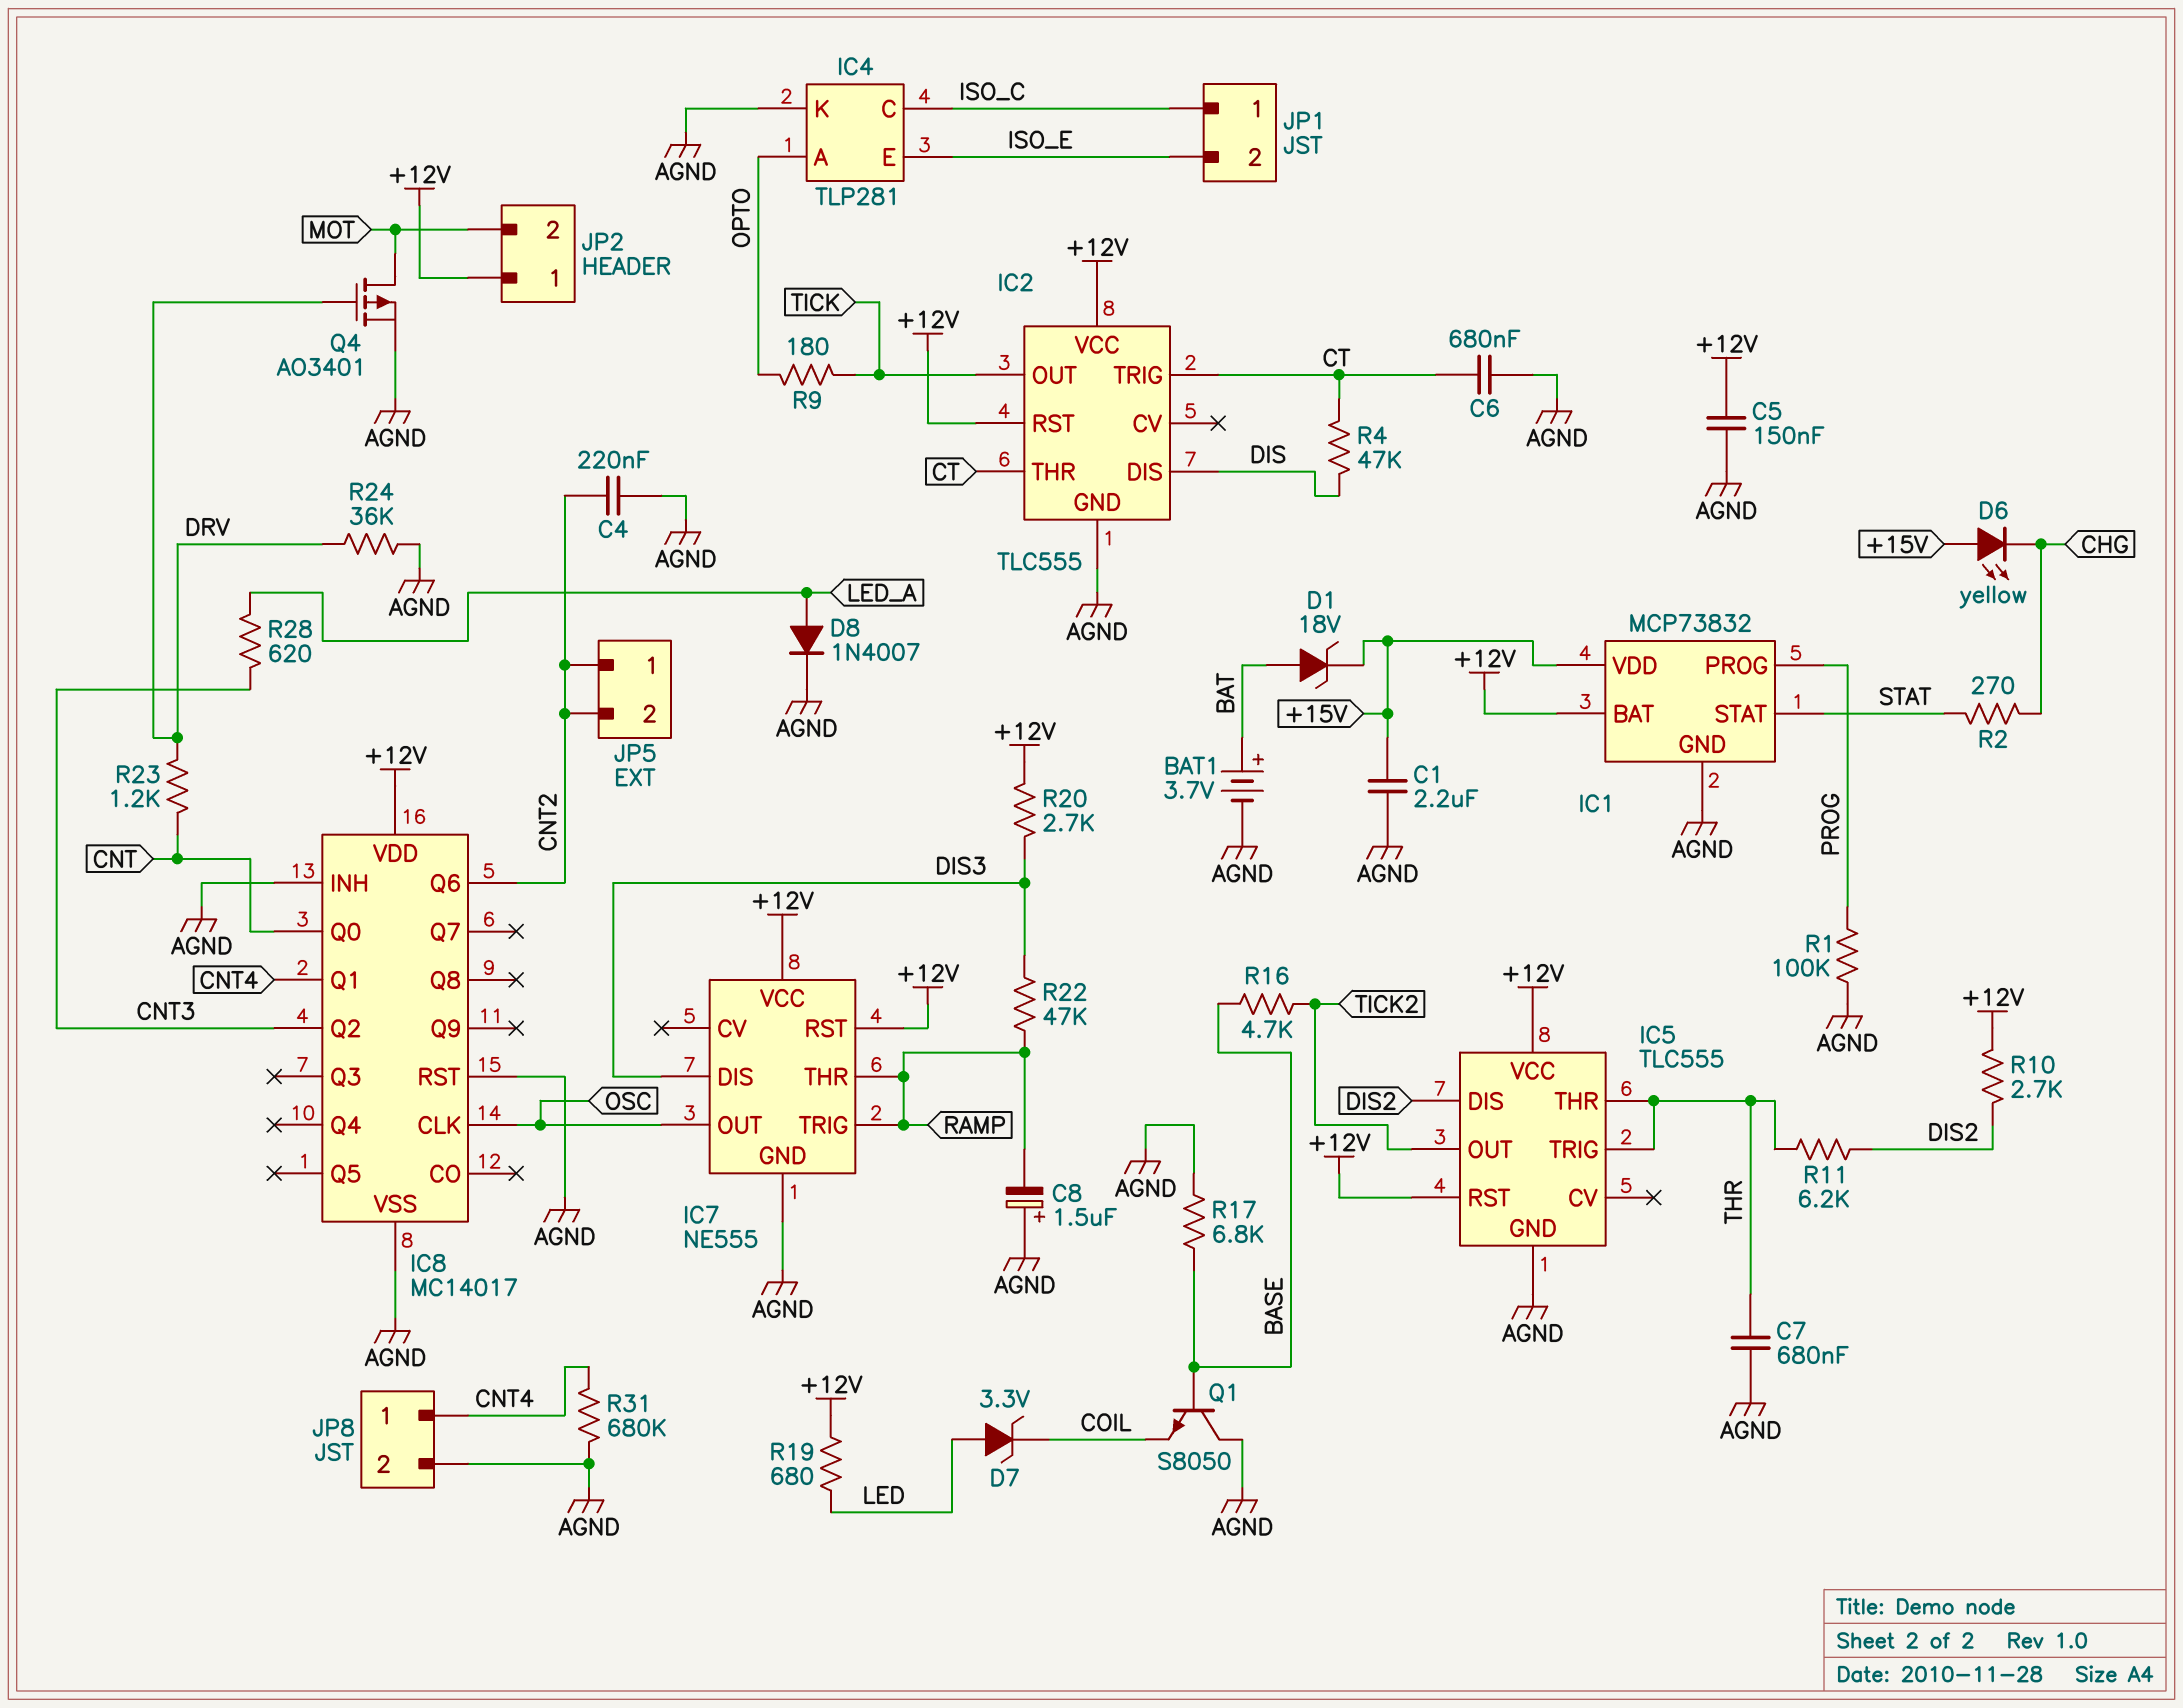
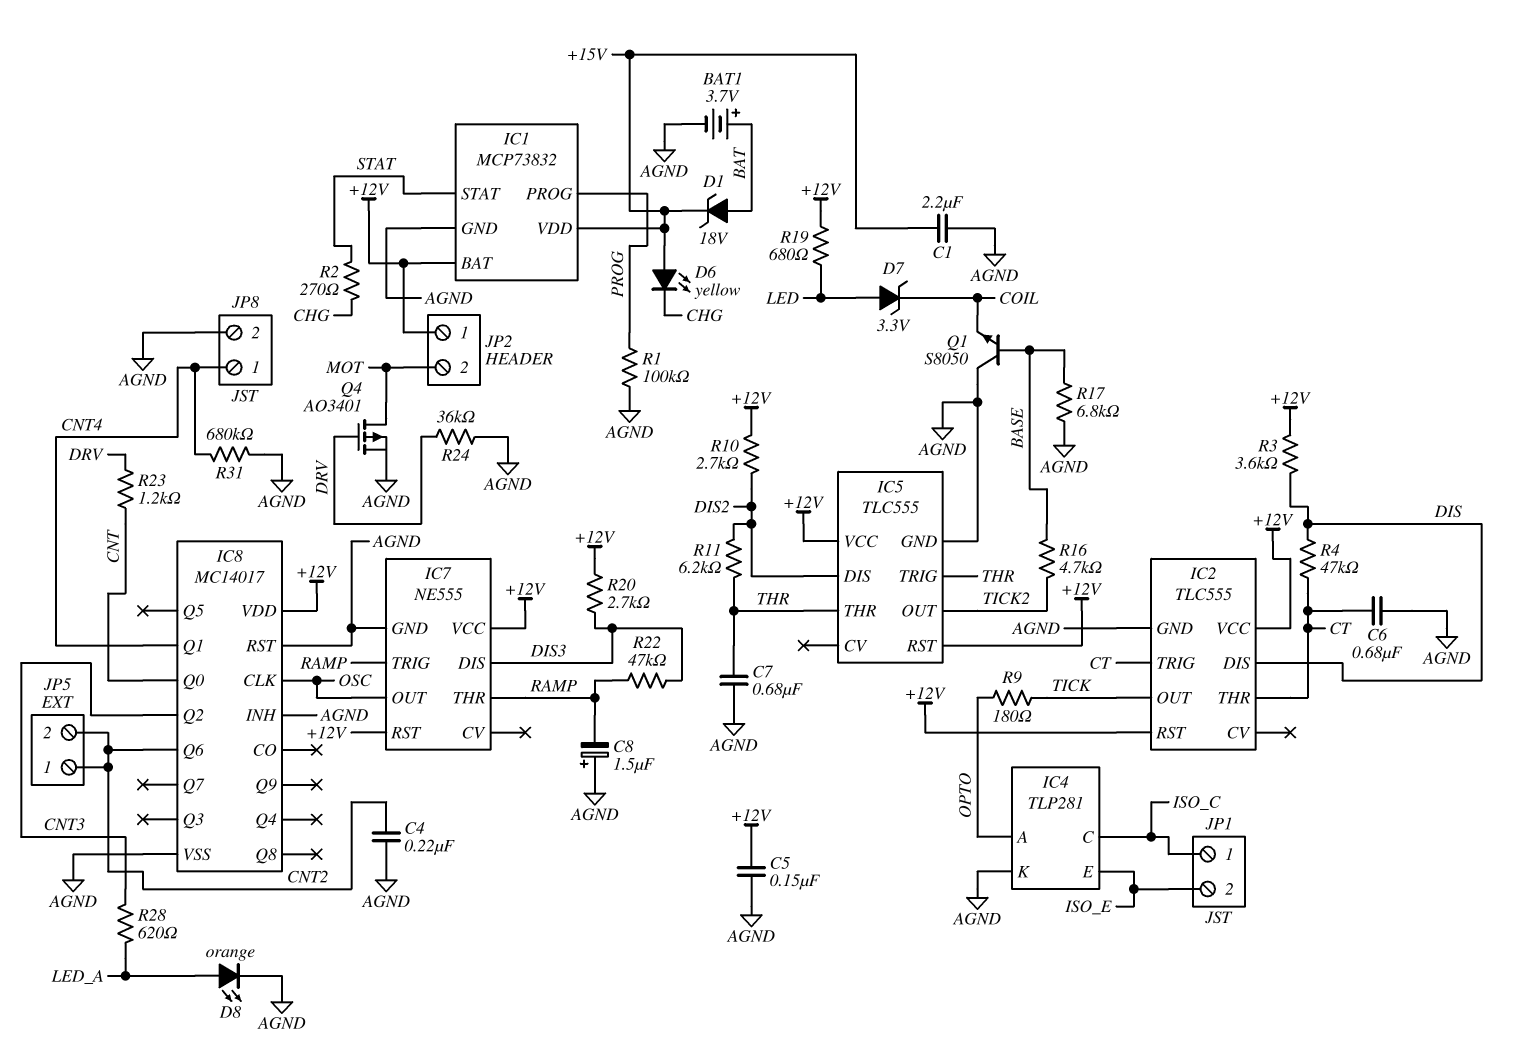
D8: diode 1N4007 (A LED_A, K AGND) -> LED orange (A LED_A, K AGND)
R3: none -> 3.6k (+12V, DIS)

